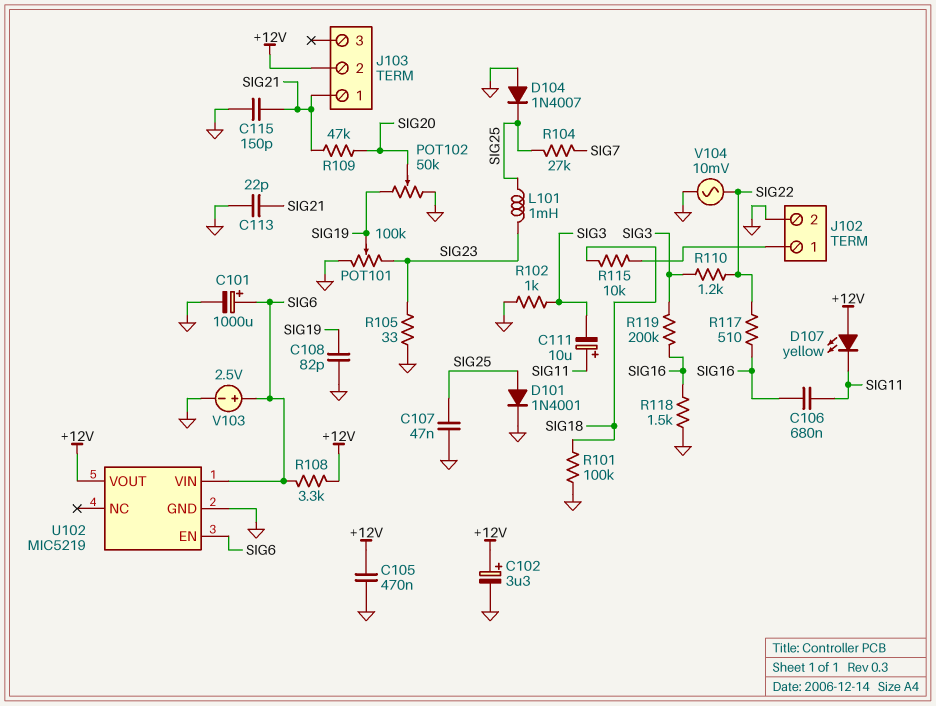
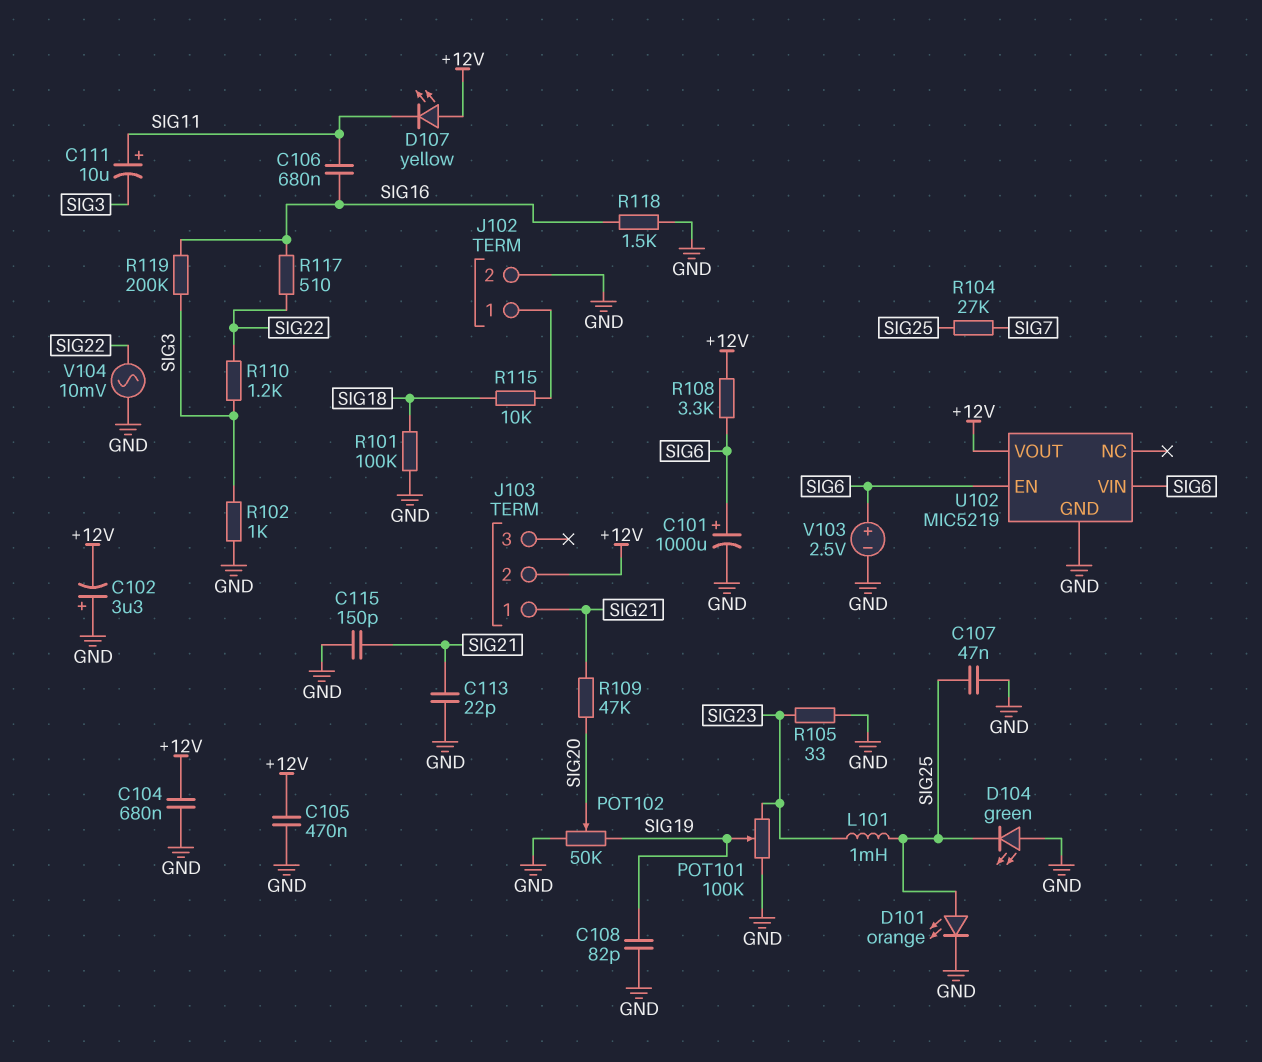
C102: 3.3uF (plus +12V, minus GND) -> 3.3uF (plus GND, minus +12V)
C104: none -> 680nF (+12V, GND)
D101: diode 1N4001 (A SIG25, K GND) -> LED orange (A SIG25, K GND)
D104: diode 1N4007 (A GND, K SIG25) -> LED green (A GND, K SIG25)

